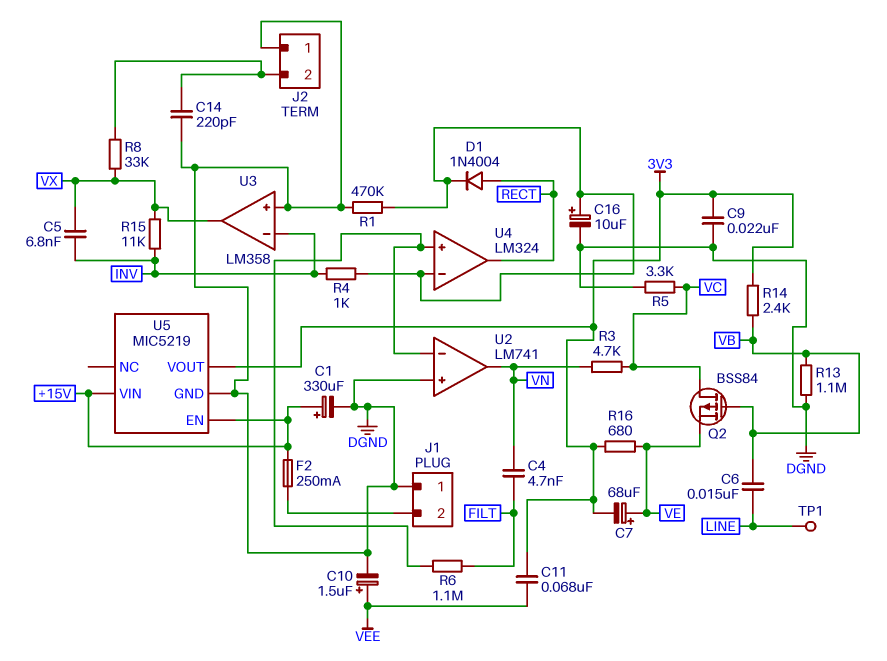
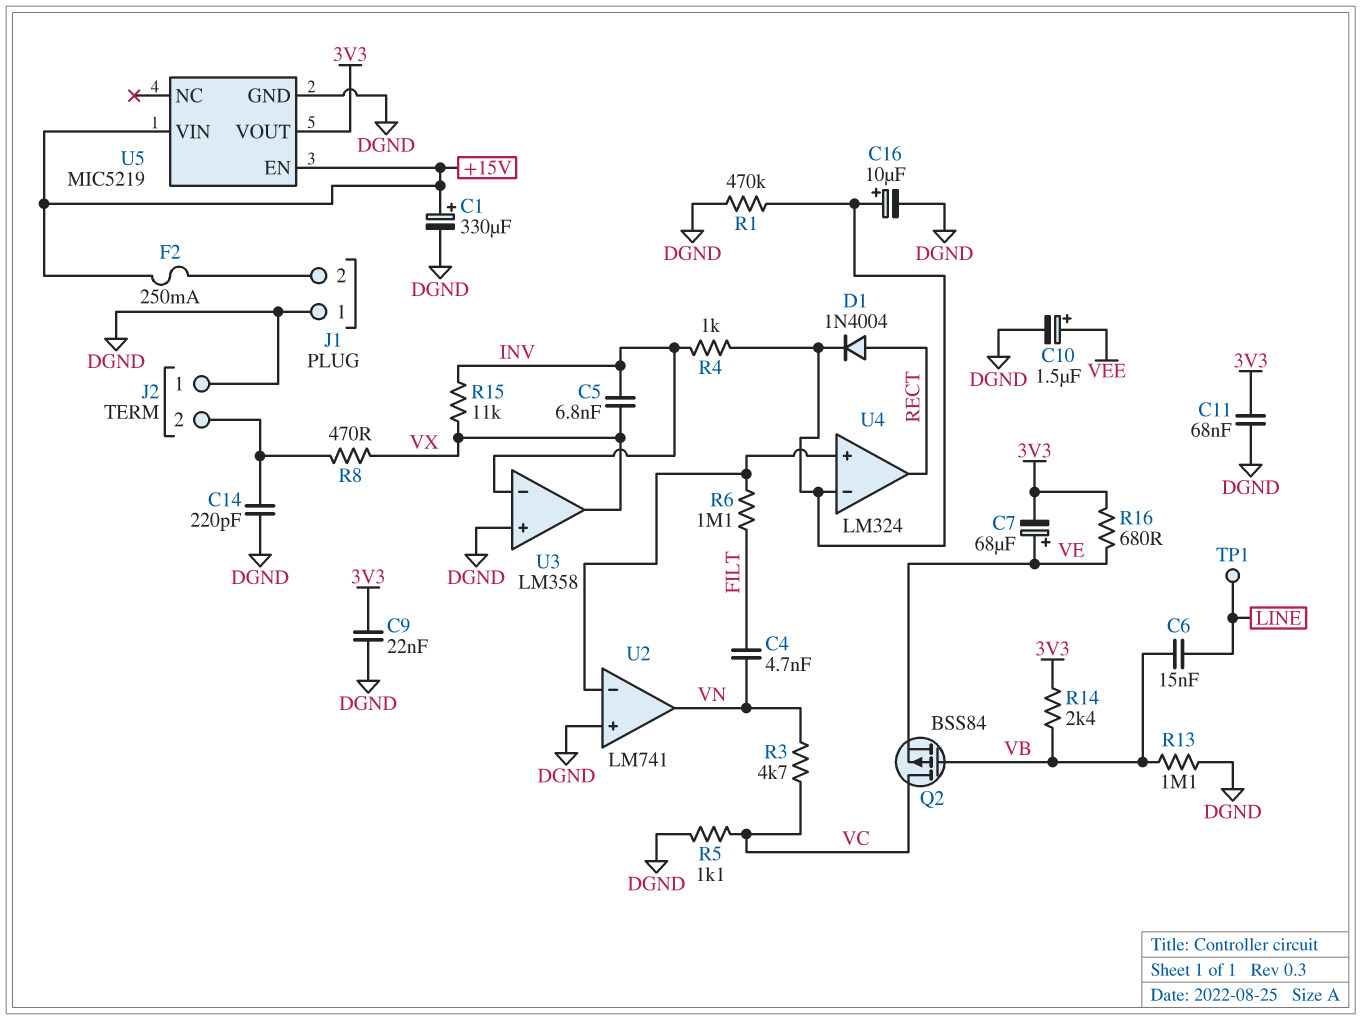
C11: 68nF (3V3, VEE) -> 68nF (3V3, DGND)
R5: 3.3k (DGND, VC) -> 1.1k (DGND, VC)
R8: 33k (J2/2, VX) -> 470 (J2/2, VX)

